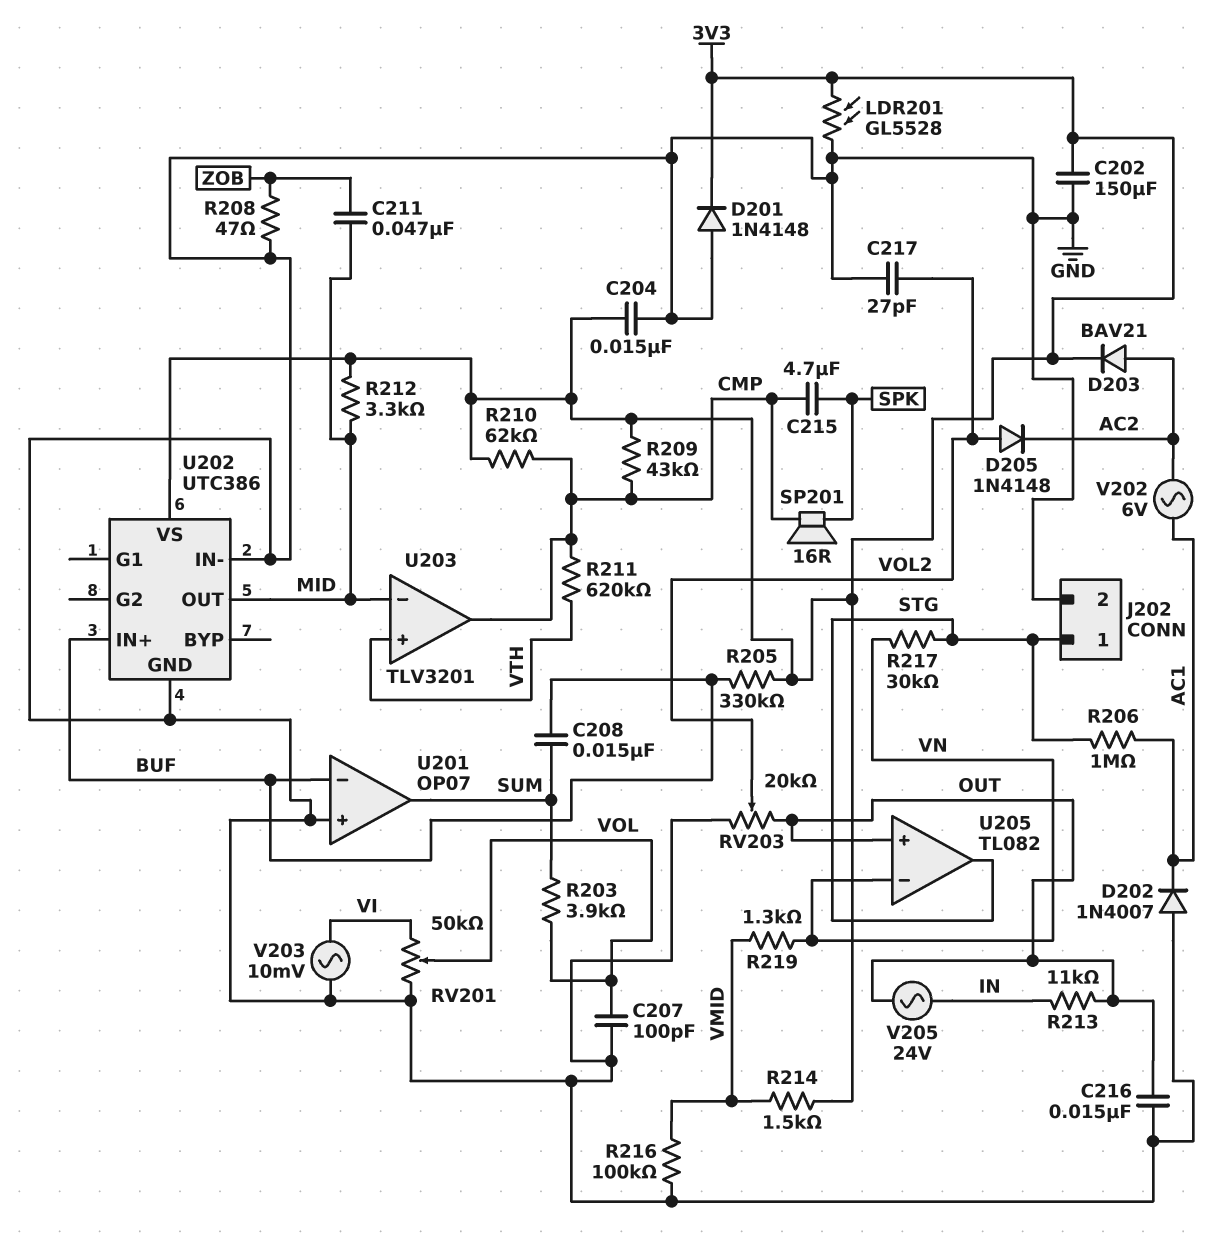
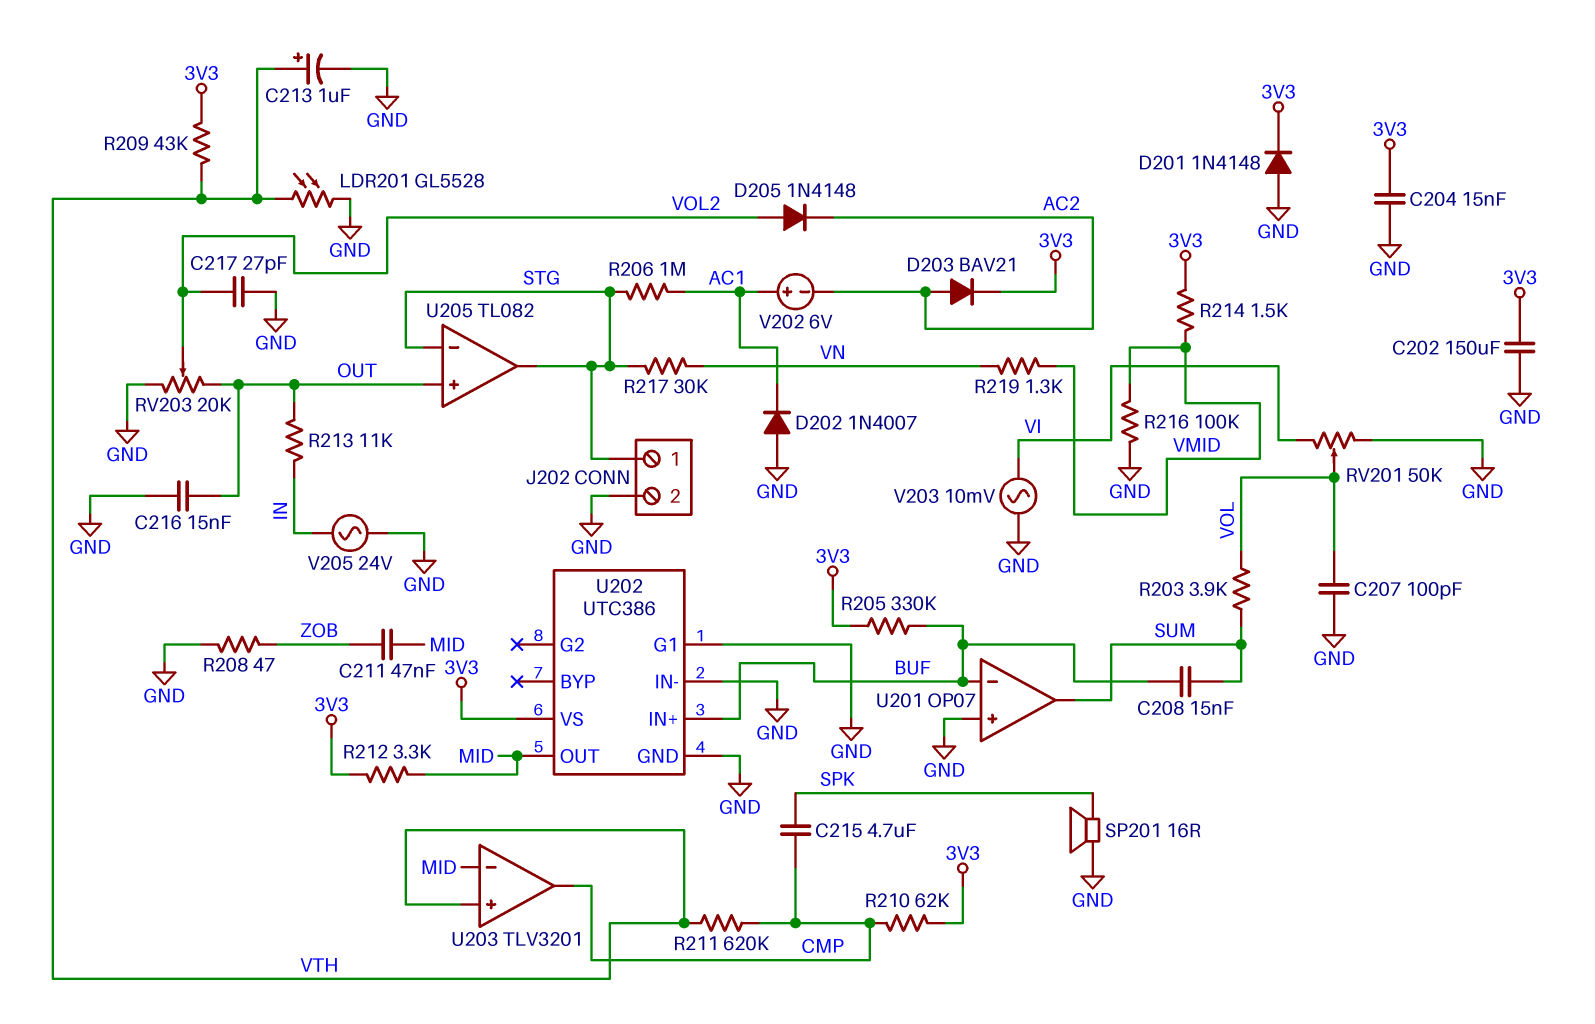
C213: none -> 1uF (plus VTH, minus GND)
LDR201: GL5528 (3V3, GND) -> GL5528 (GND, VTH)
R209: 43k (3V3, CMP) -> 43k (3V3, VTH)
SP201: speaker 16R (CMP, SPK) -> speaker 16R (GND, SPK)
U202 pin G1: none -> GND
U205 pin in-: VN -> STG
V202: AC 6V (AC1, AC2) -> 6V (plus AC1, minus AC2)
V205: AC 24V (IN, OUT) -> AC 24V (GND, IN)

